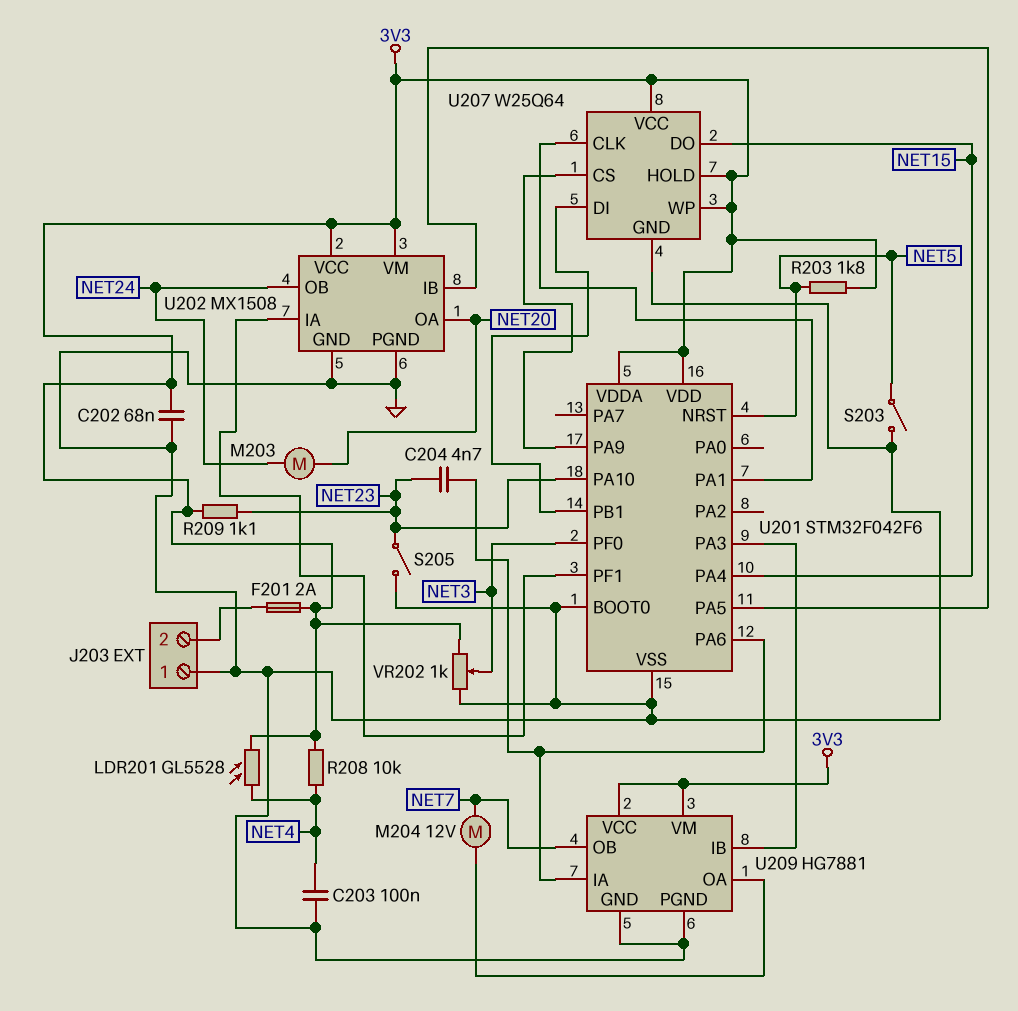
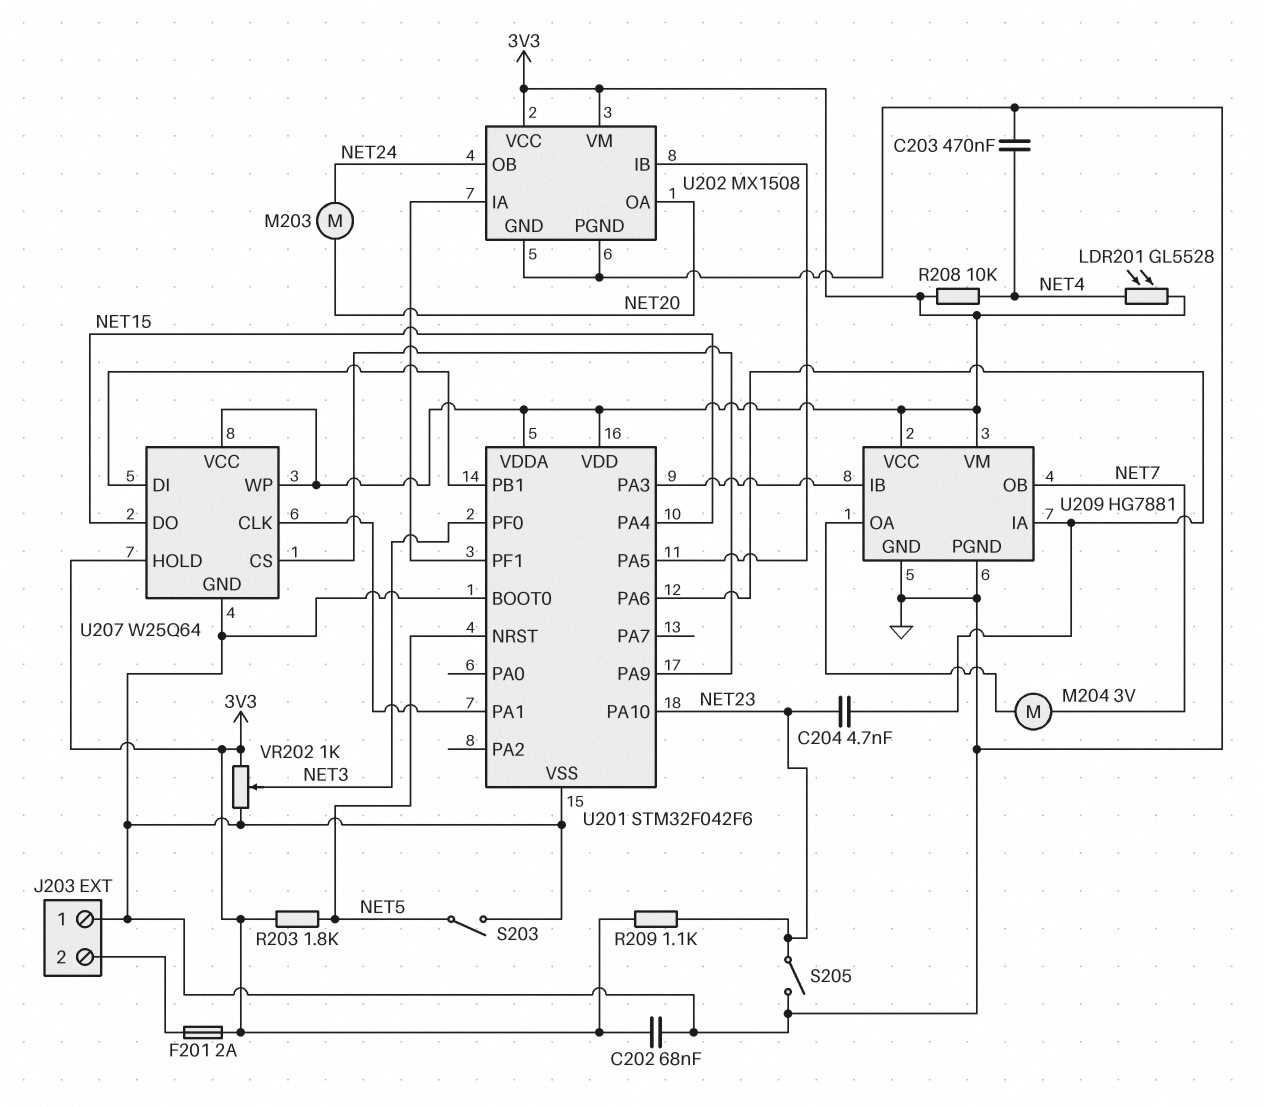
C203: 100nF (GND, NET4) -> 470nF (GND, NET4)
M204: motor 12V (NET7, U209/OA) -> motor 3V (NET7, U209/OA)

